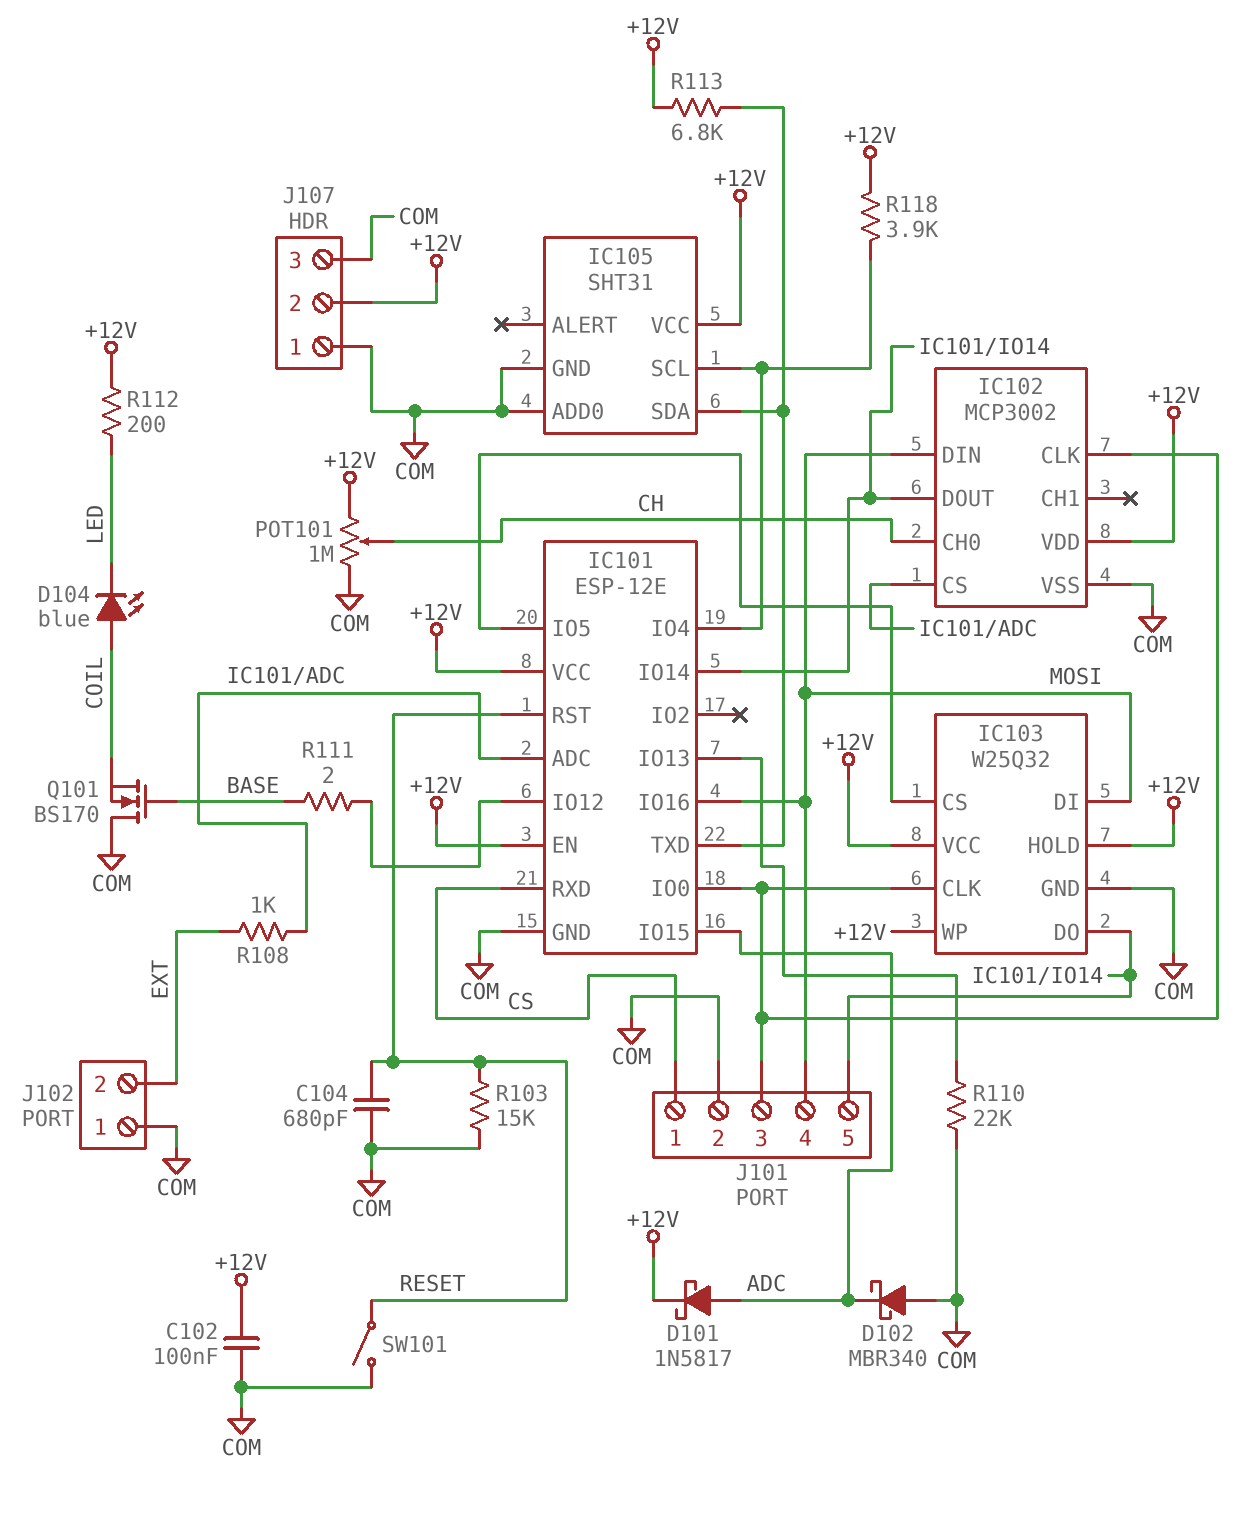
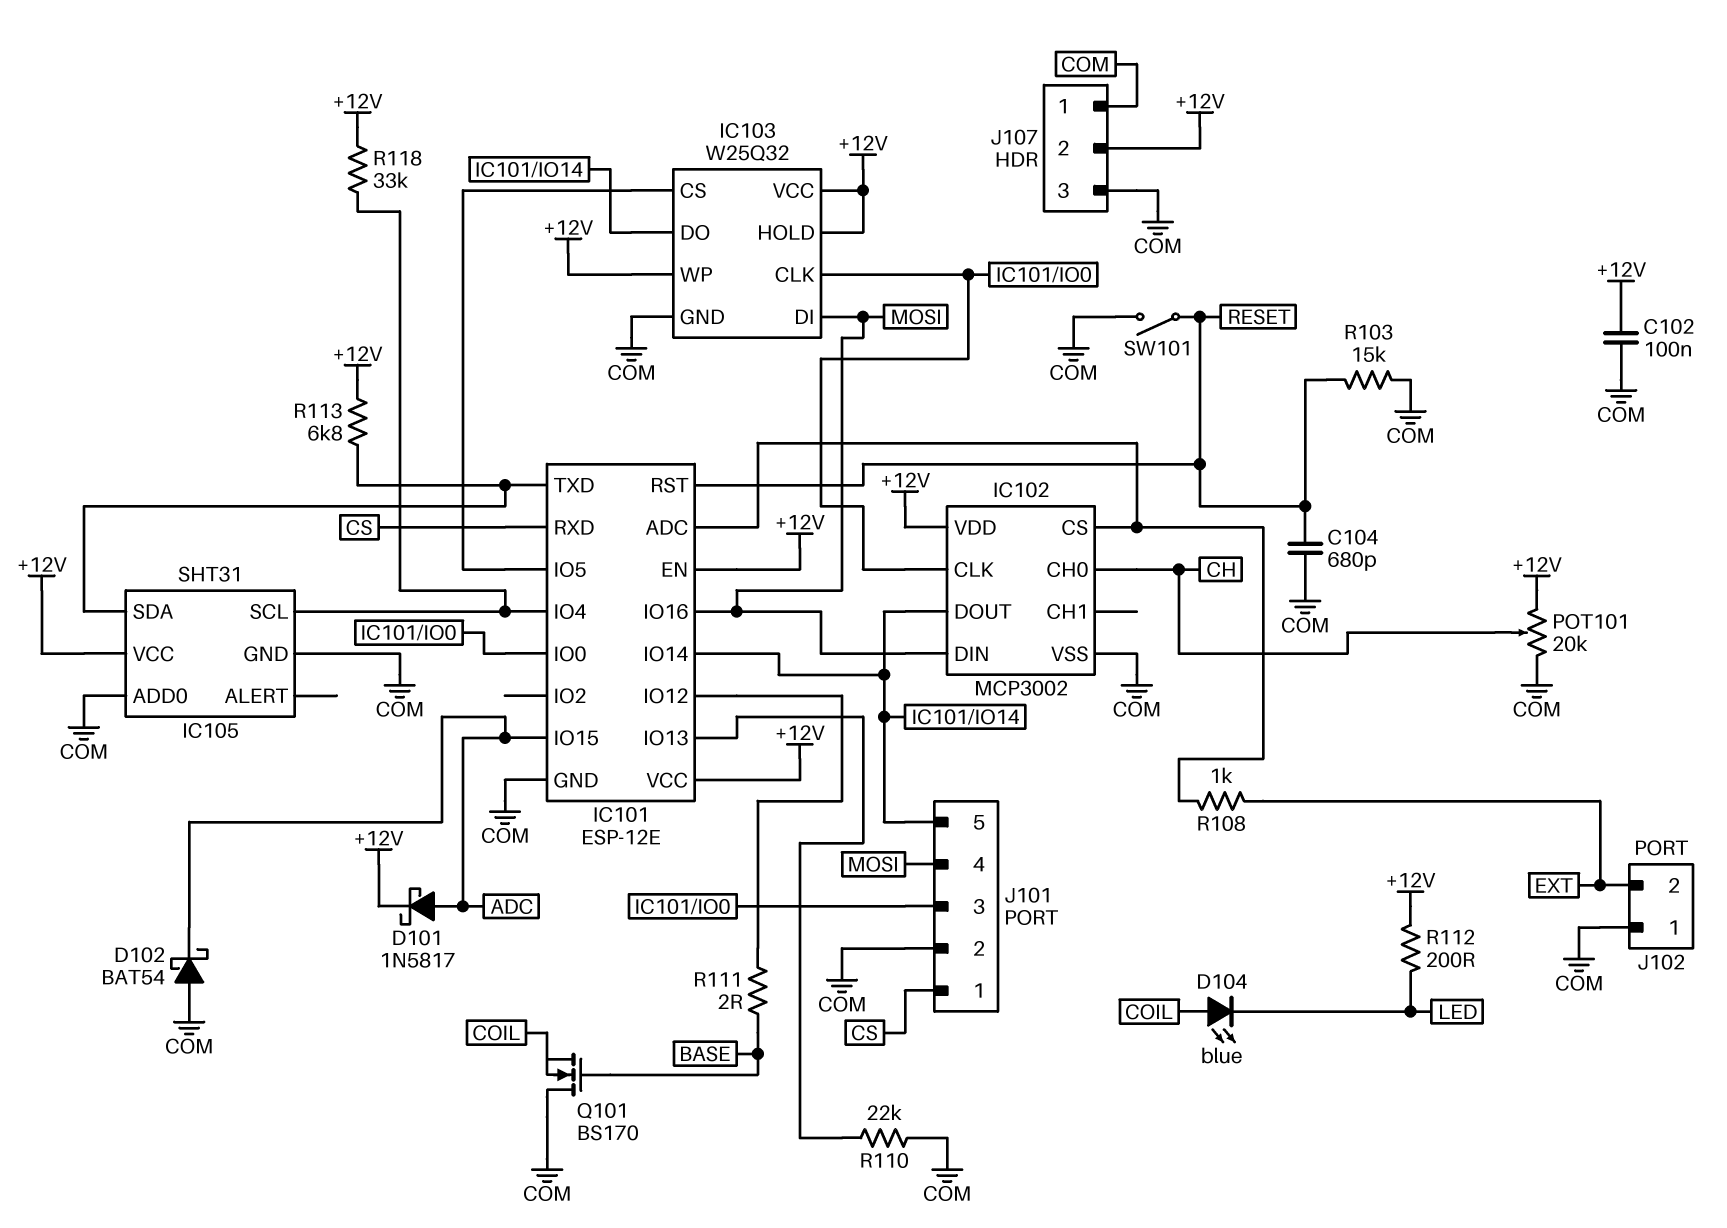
D102: schottky MBR340 (A COM, K ADC) -> schottky BAT54 (A COM, K ADC)
POT101: 1M (+12V, COM, wiper CH) -> 20k (+12V, COM, wiper CH)
R118: 3.9k (+12V, IC101/IO4) -> 33k (+12V, IC101/IO4)

